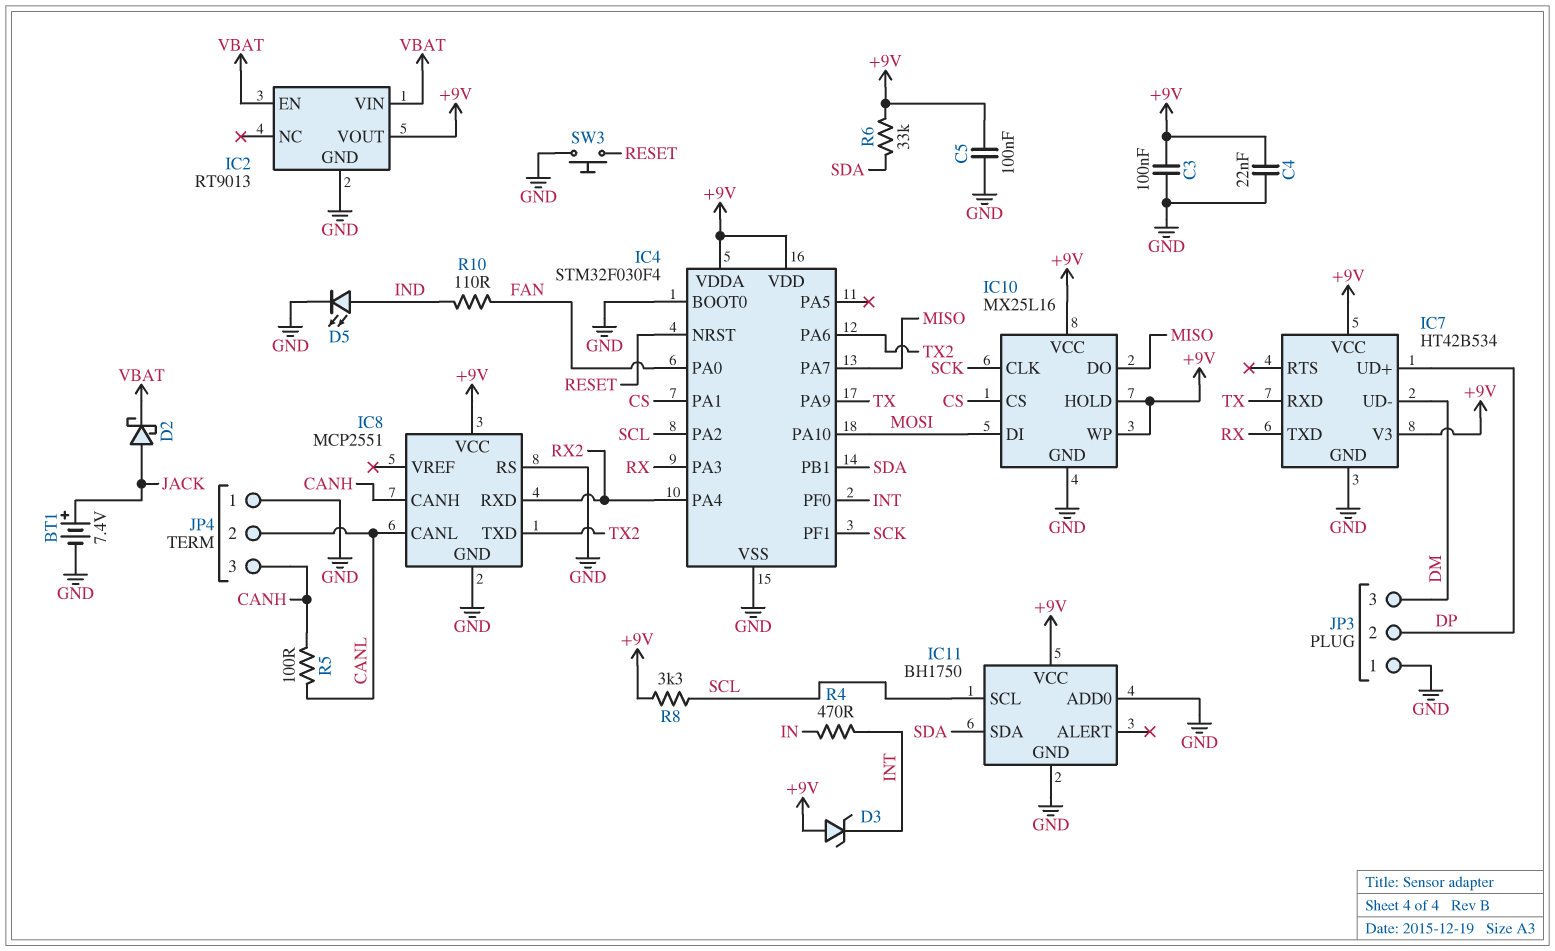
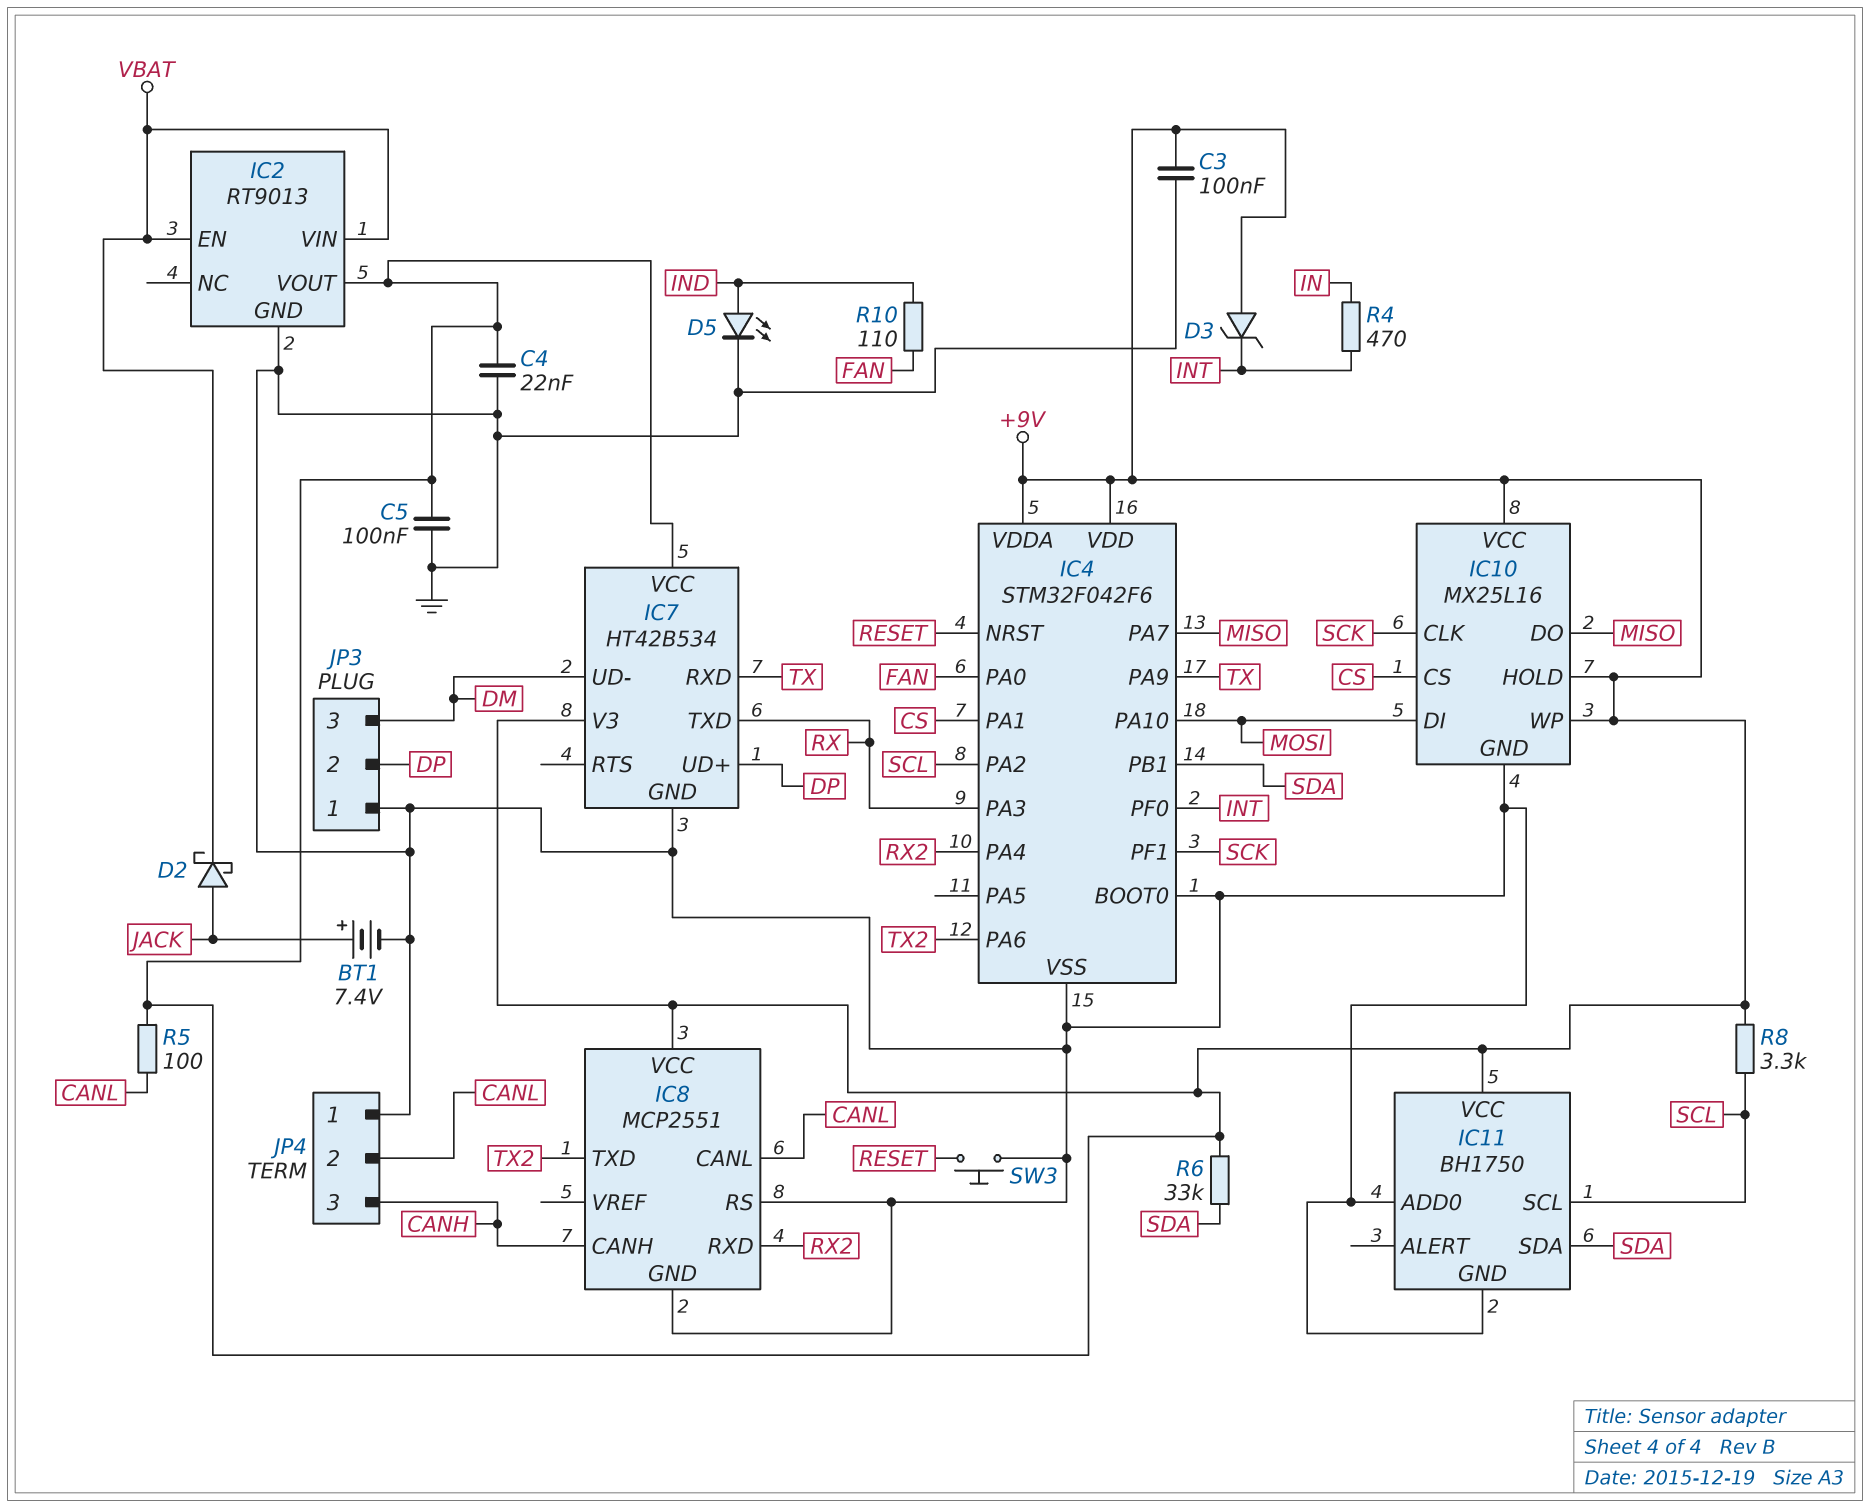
IC4: STM32F030F4 -> STM32F042F6
R5: 100 (CANH, CANL) -> 100 (+9V, CANL)

